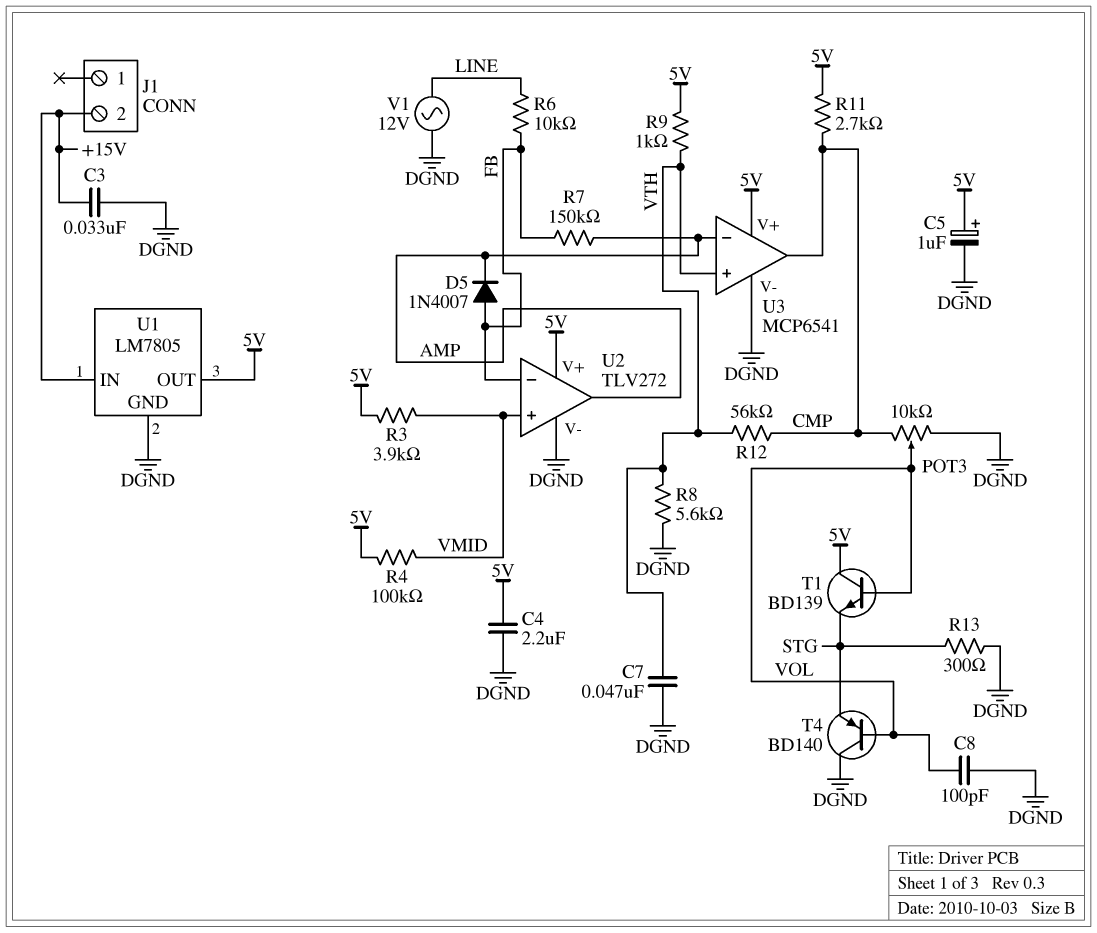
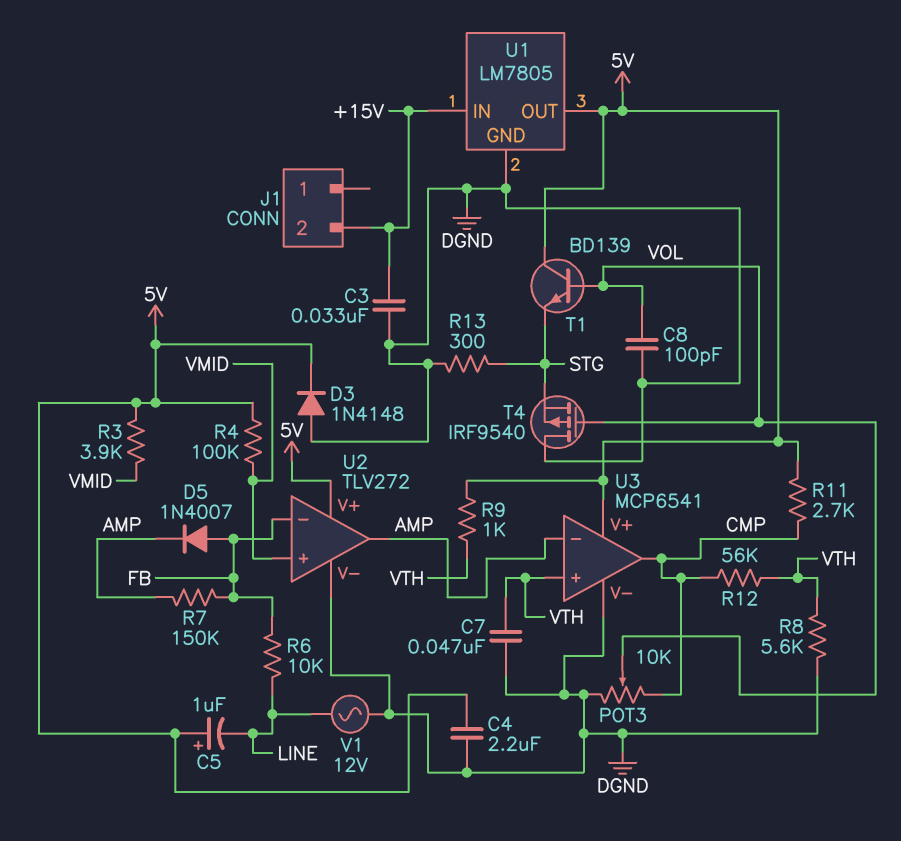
C5: 1uF (plus 5V, minus DGND) -> 1uF (plus 5V, minus LINE)
D3: none -> diode 1N4148 (A DGND, K 5V)
T4: PNP BD140 (B VOL, C DGND, E STG) -> PMOS IRF9540 (G VOL, D DGND, S STG)

